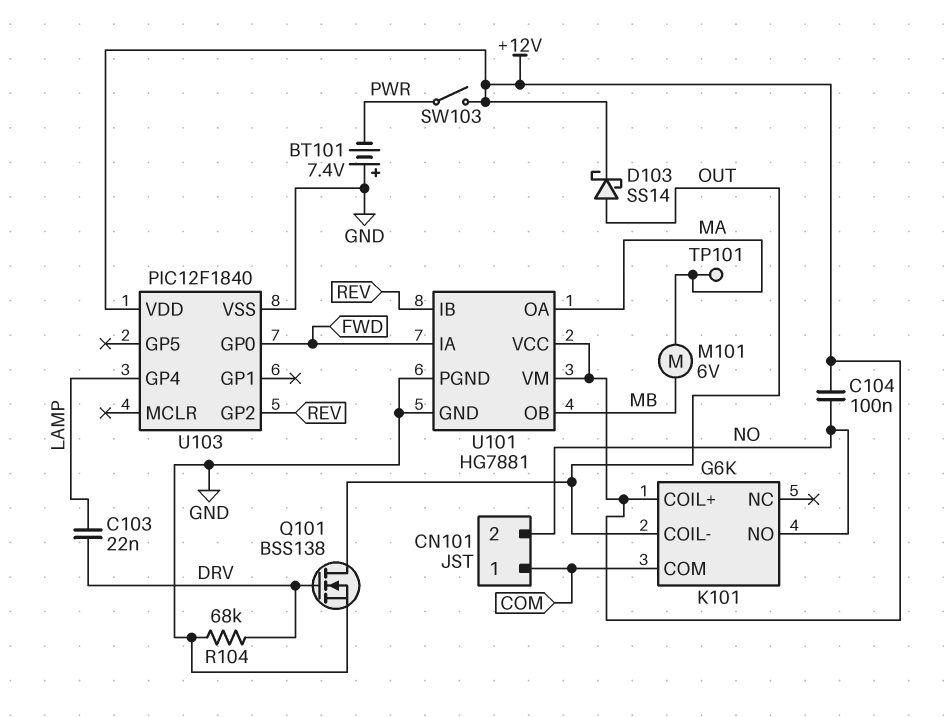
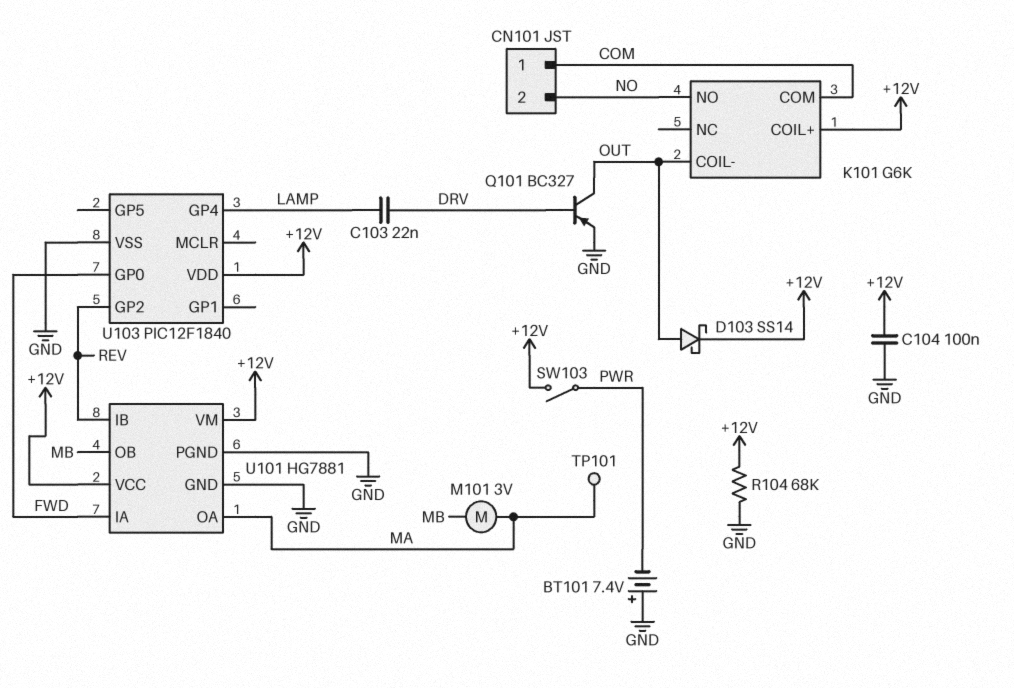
C104: 100nF (+12V, NO) -> 100nF (+12V, GND)
M101: motor 6V (MA, MB) -> motor 3V (MA, MB)
Q101: NMOS BSS138 (G DRV, D OUT, S GND) -> PNP BC327 (B DRV, C OUT, E GND)
R104: 68k (DRV, GND) -> 68k (+12V, GND)

